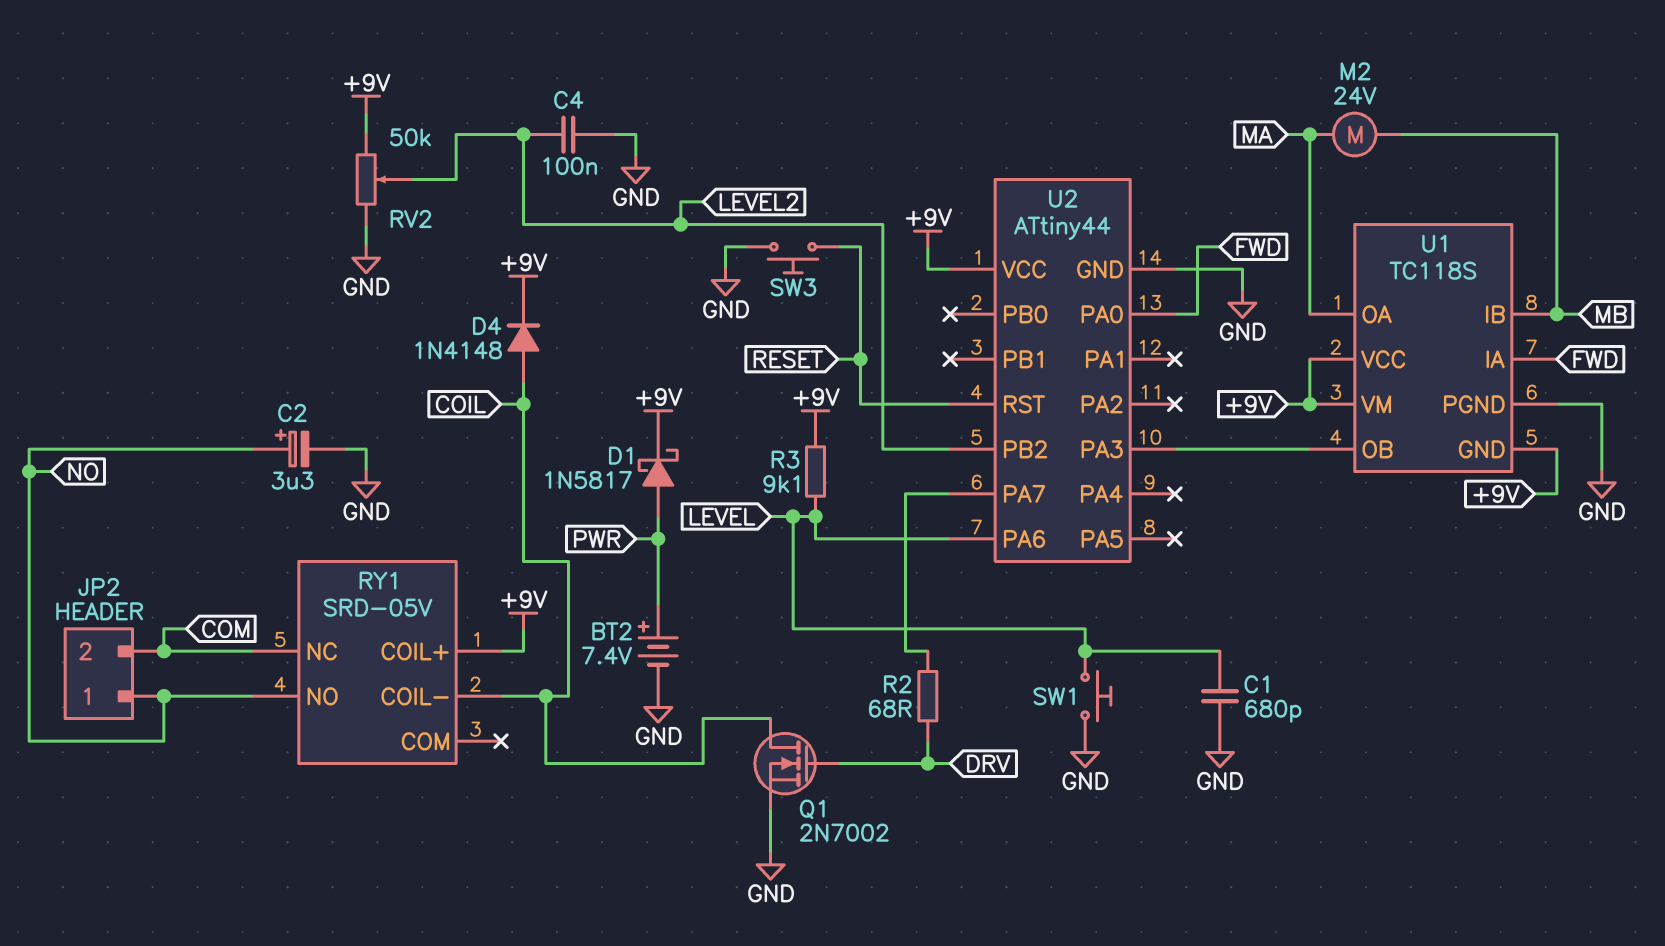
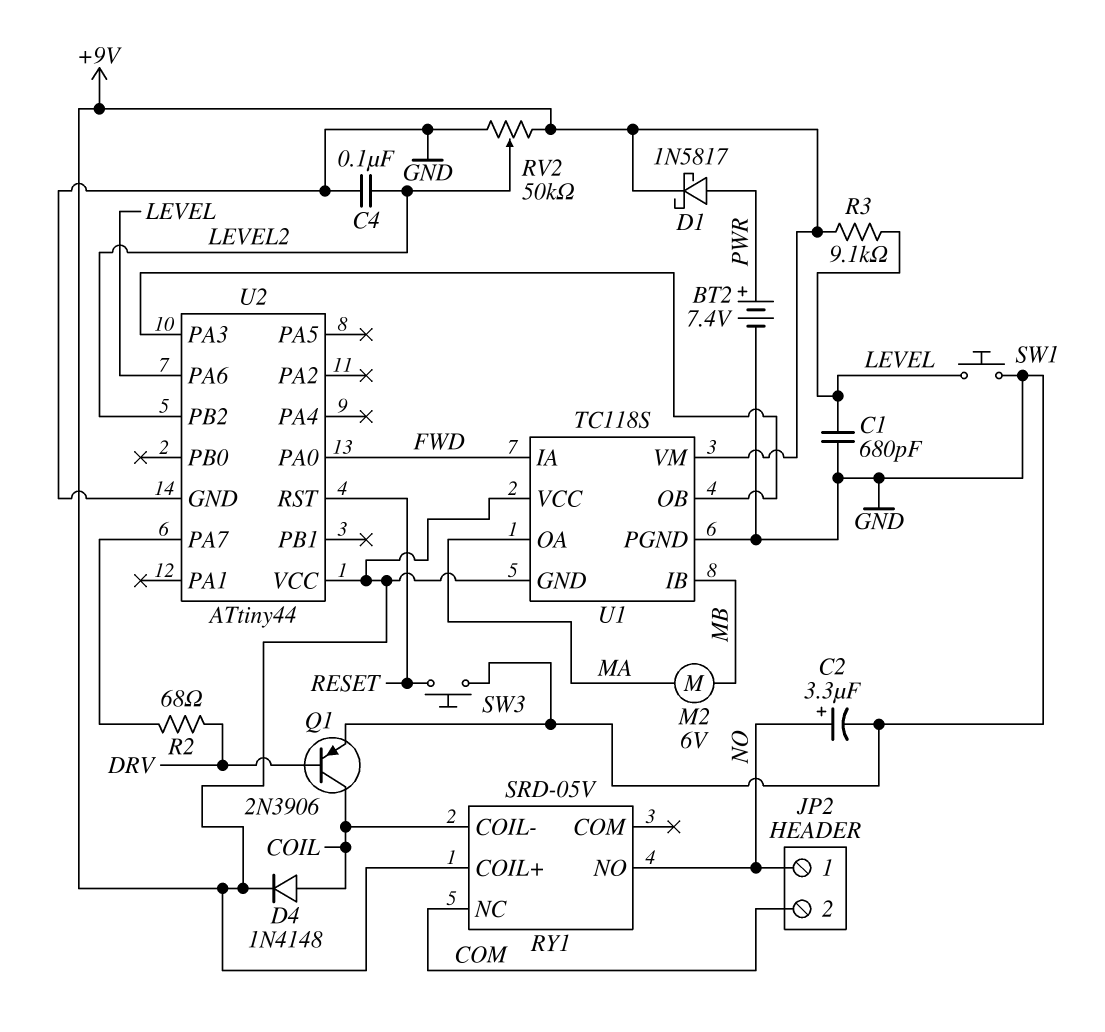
M2: motor 24V (MA, MB) -> motor 6V (MA, MB)
Q1: NMOS 2N7002 (G DRV, D COIL, S GND) -> PNP 2N3906 (B DRV, C COIL, E GND)

